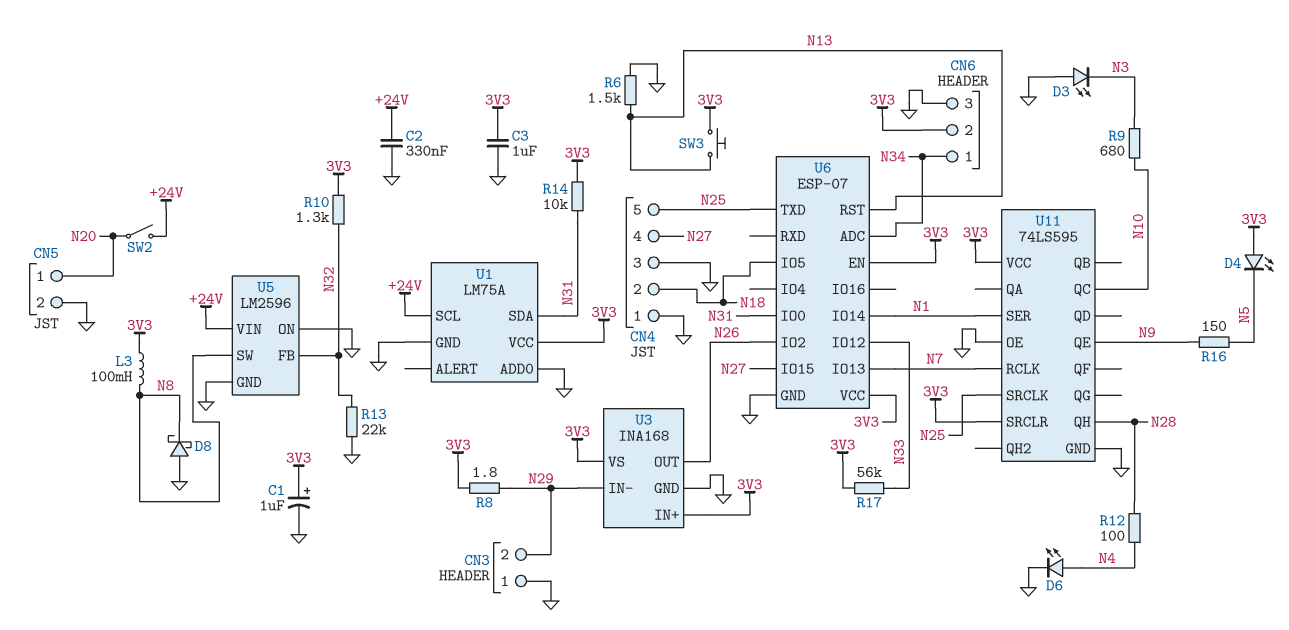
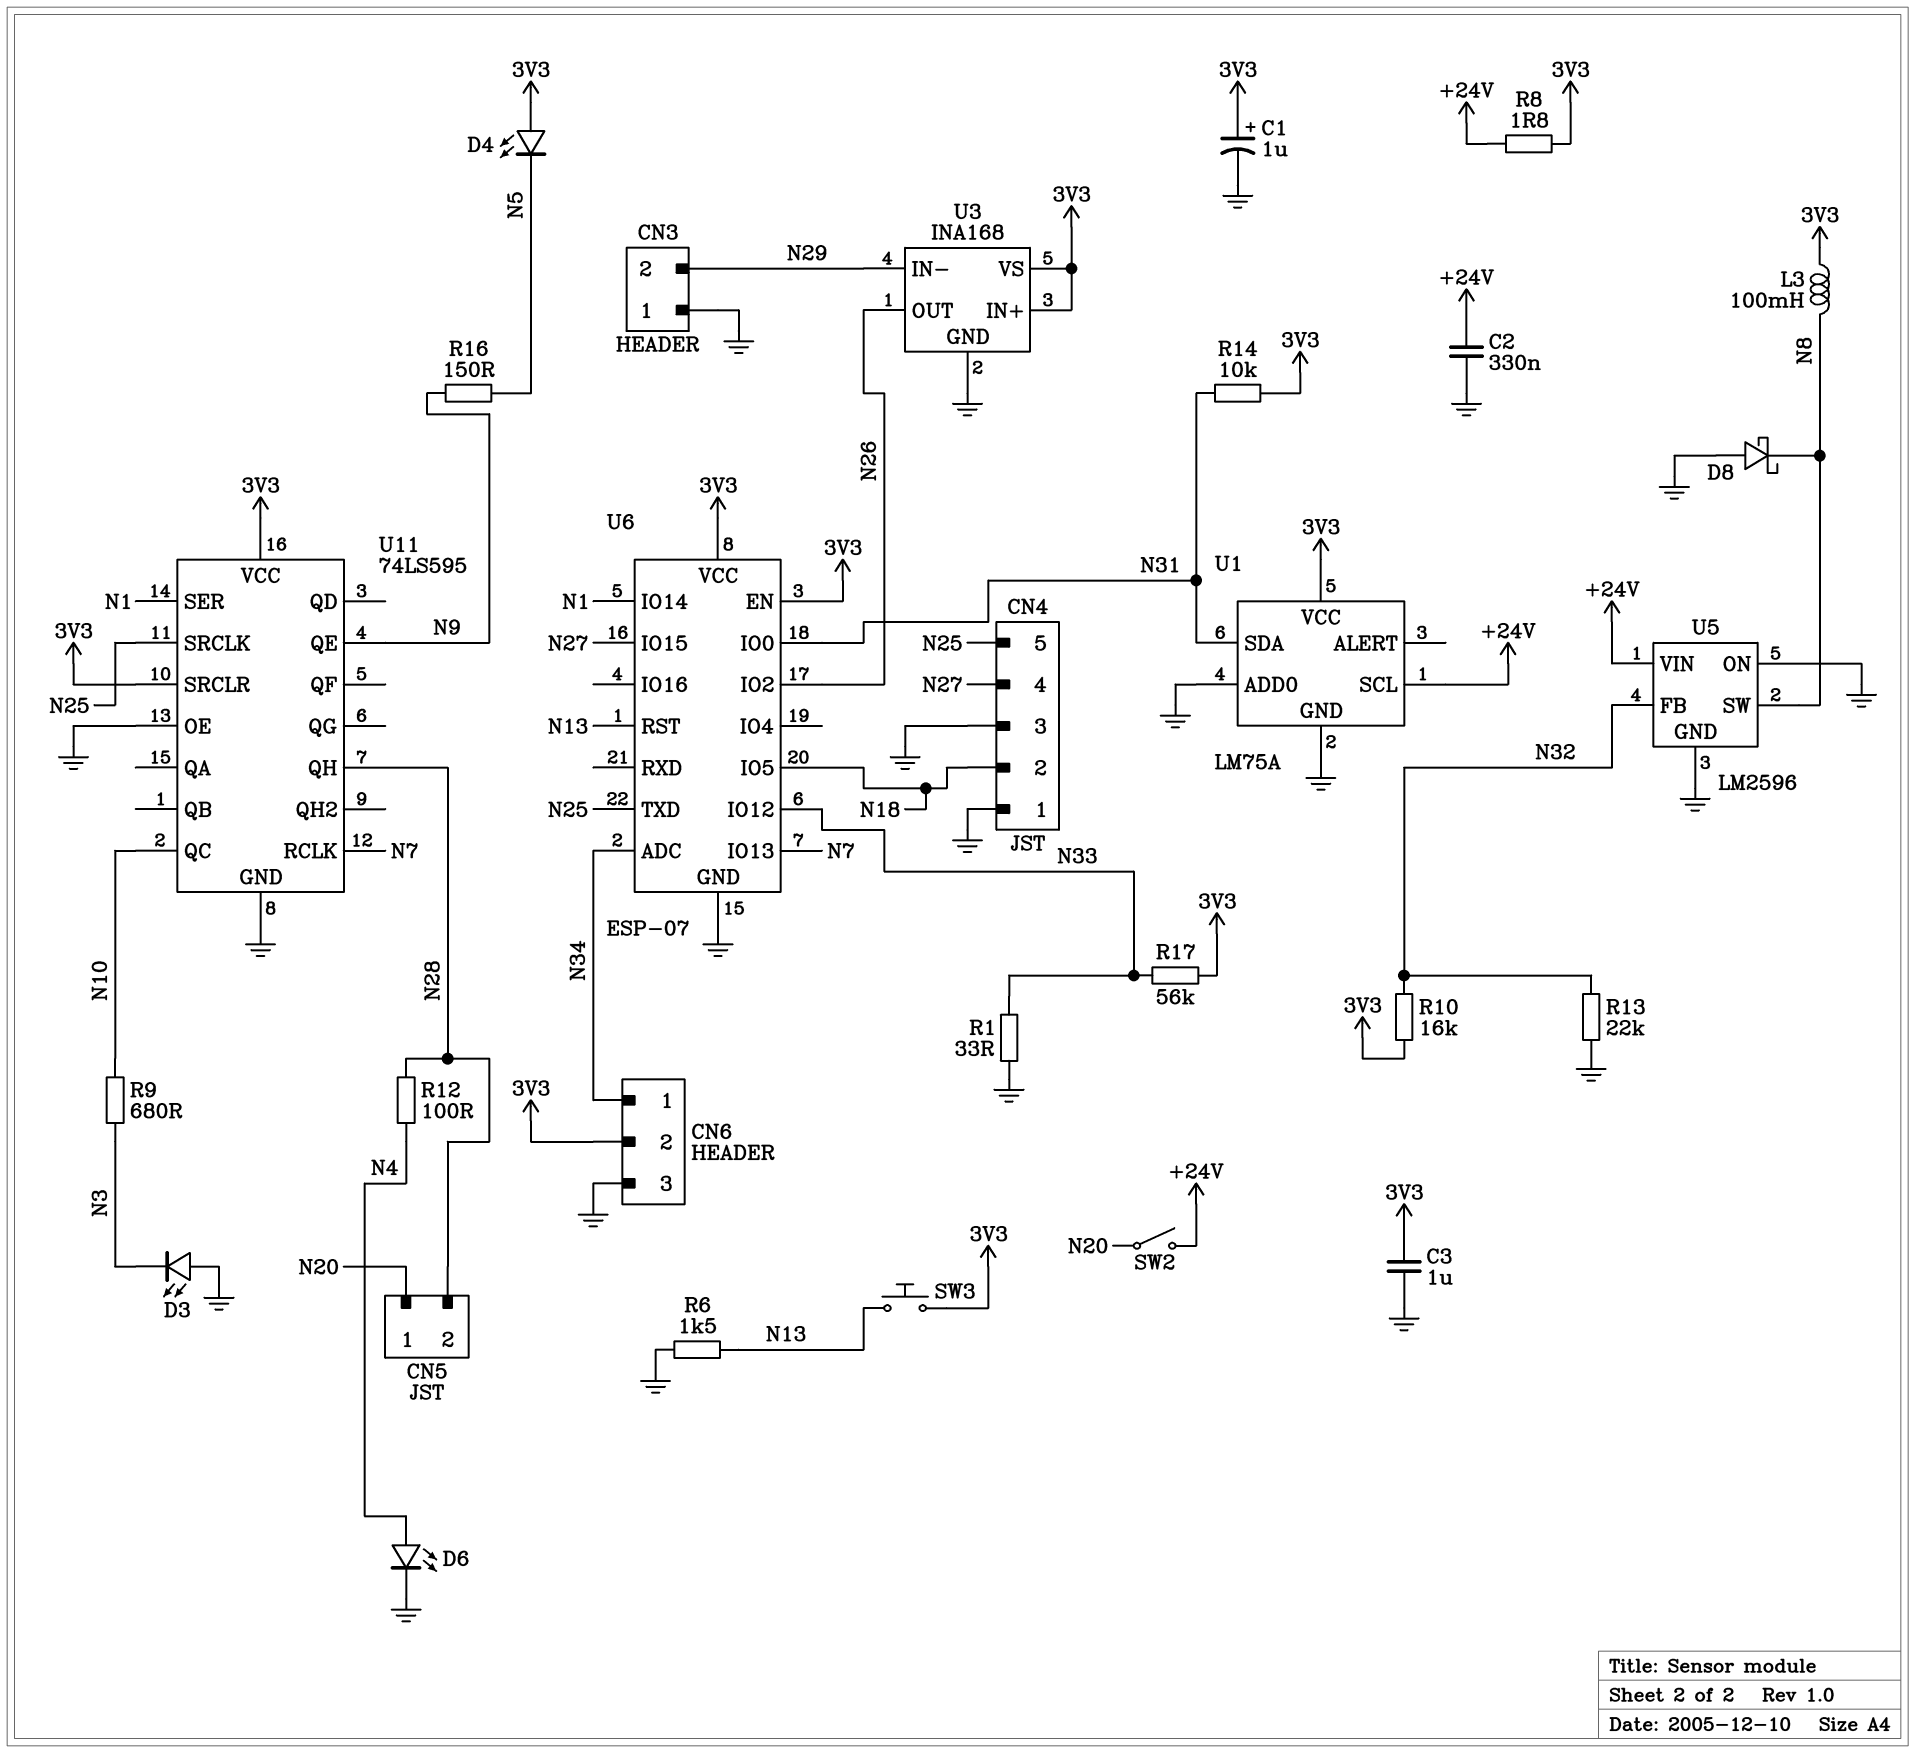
CN5 pin 2: GND -> N28
R1: none -> 33 (GND, N33)
R8: 1.8 (3V3, N29) -> 1.8 (+24V, 3V3)
R10: 1.3k (3V3, N32) -> 16k (3V3, N32)

